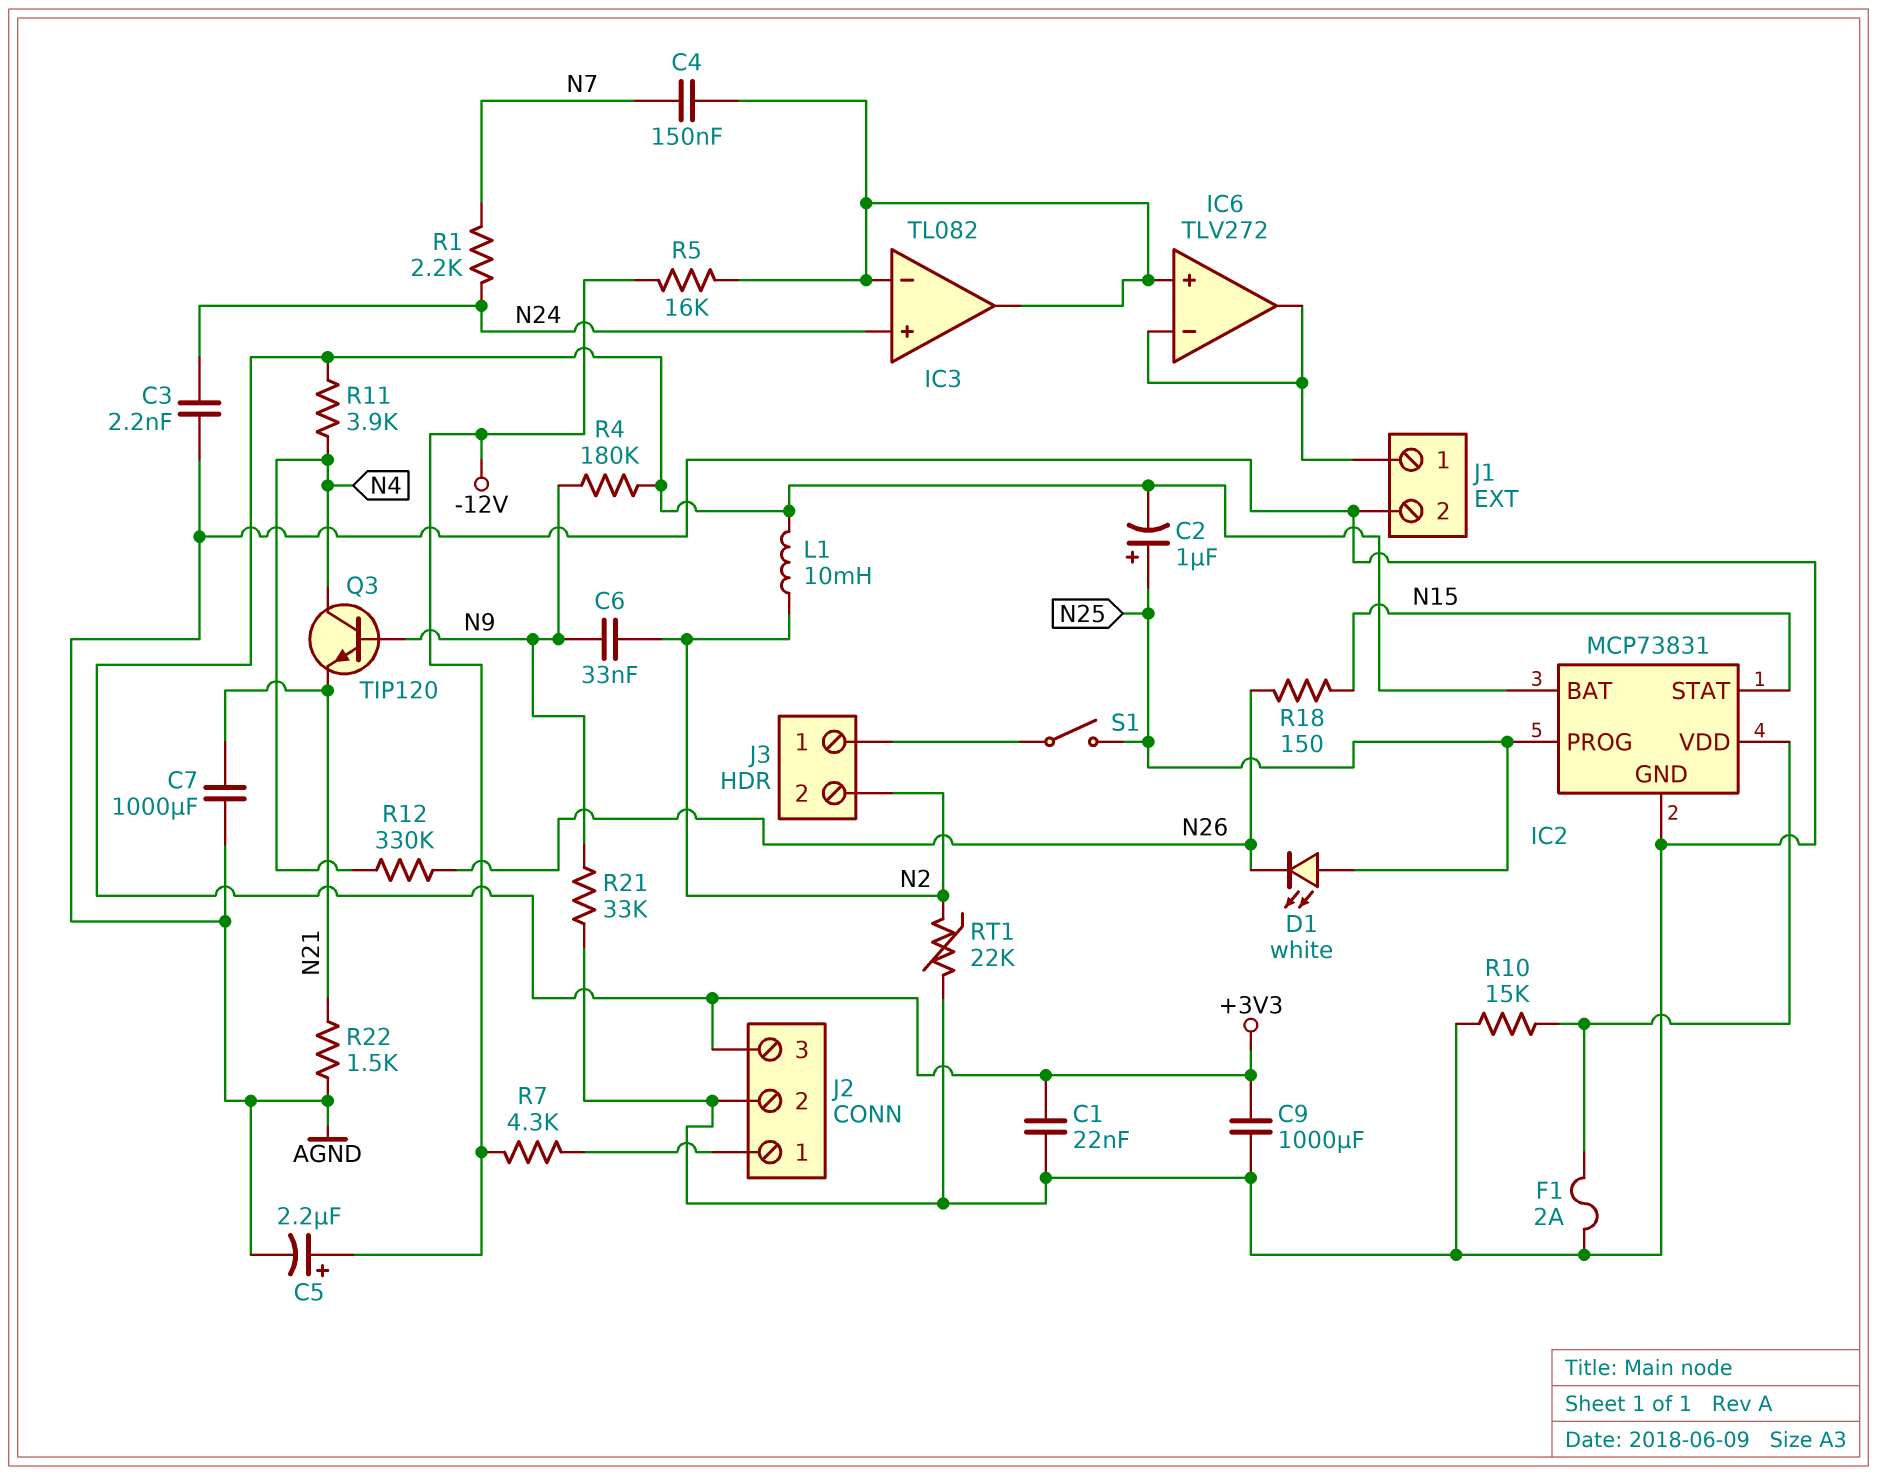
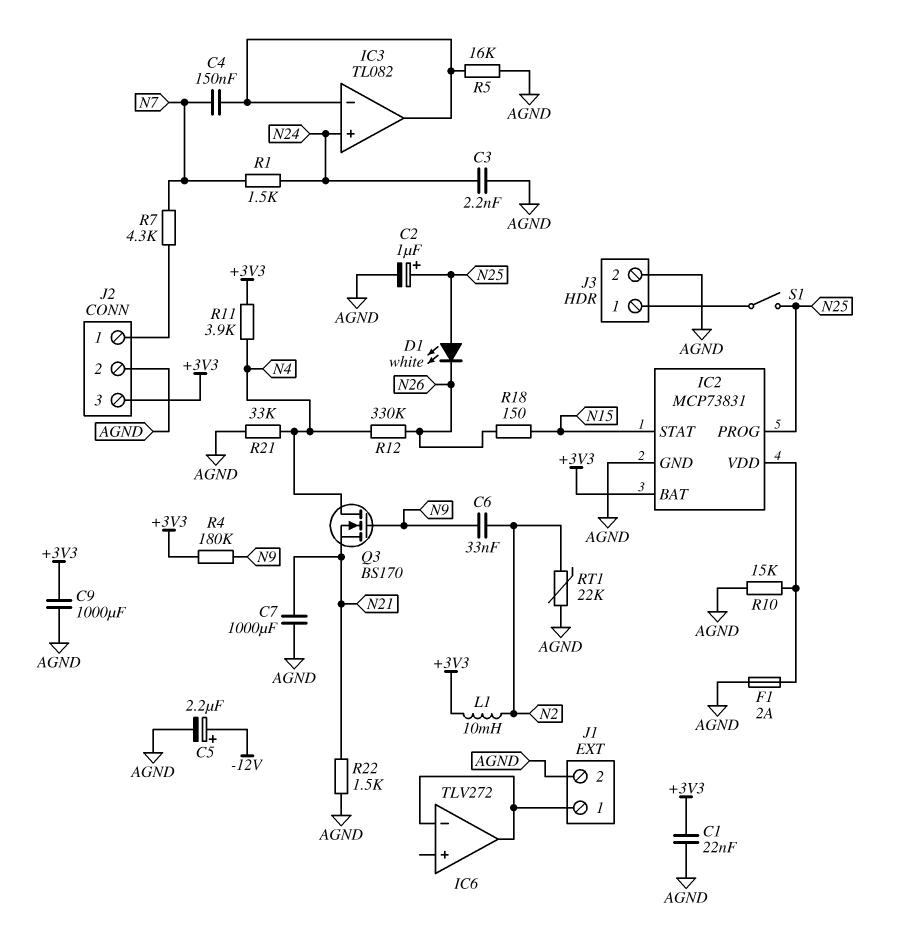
C2: 1uF (plus N25, minus +3V3) -> 1uF (plus N25, minus AGND)
IC6 pin in+: IC3/in- -> none
J3 pin 2: N2 -> AGND
Q3: NPN TIP120 (B N9, C N4, E N21) -> NMOS BS170 (G N9, D N4, S N21)
R1: 2.2k (N7, N24) -> 1.5k (N7, N24)
R5: 16k (-12V, IC3/in-) -> 16k (AGND, IC3/in-)
R7: 4.3k (-12V, J2/1) -> 4.3k (J2/1, N7)
R21: 33k (AGND, N9) -> 33k (AGND, N4)

